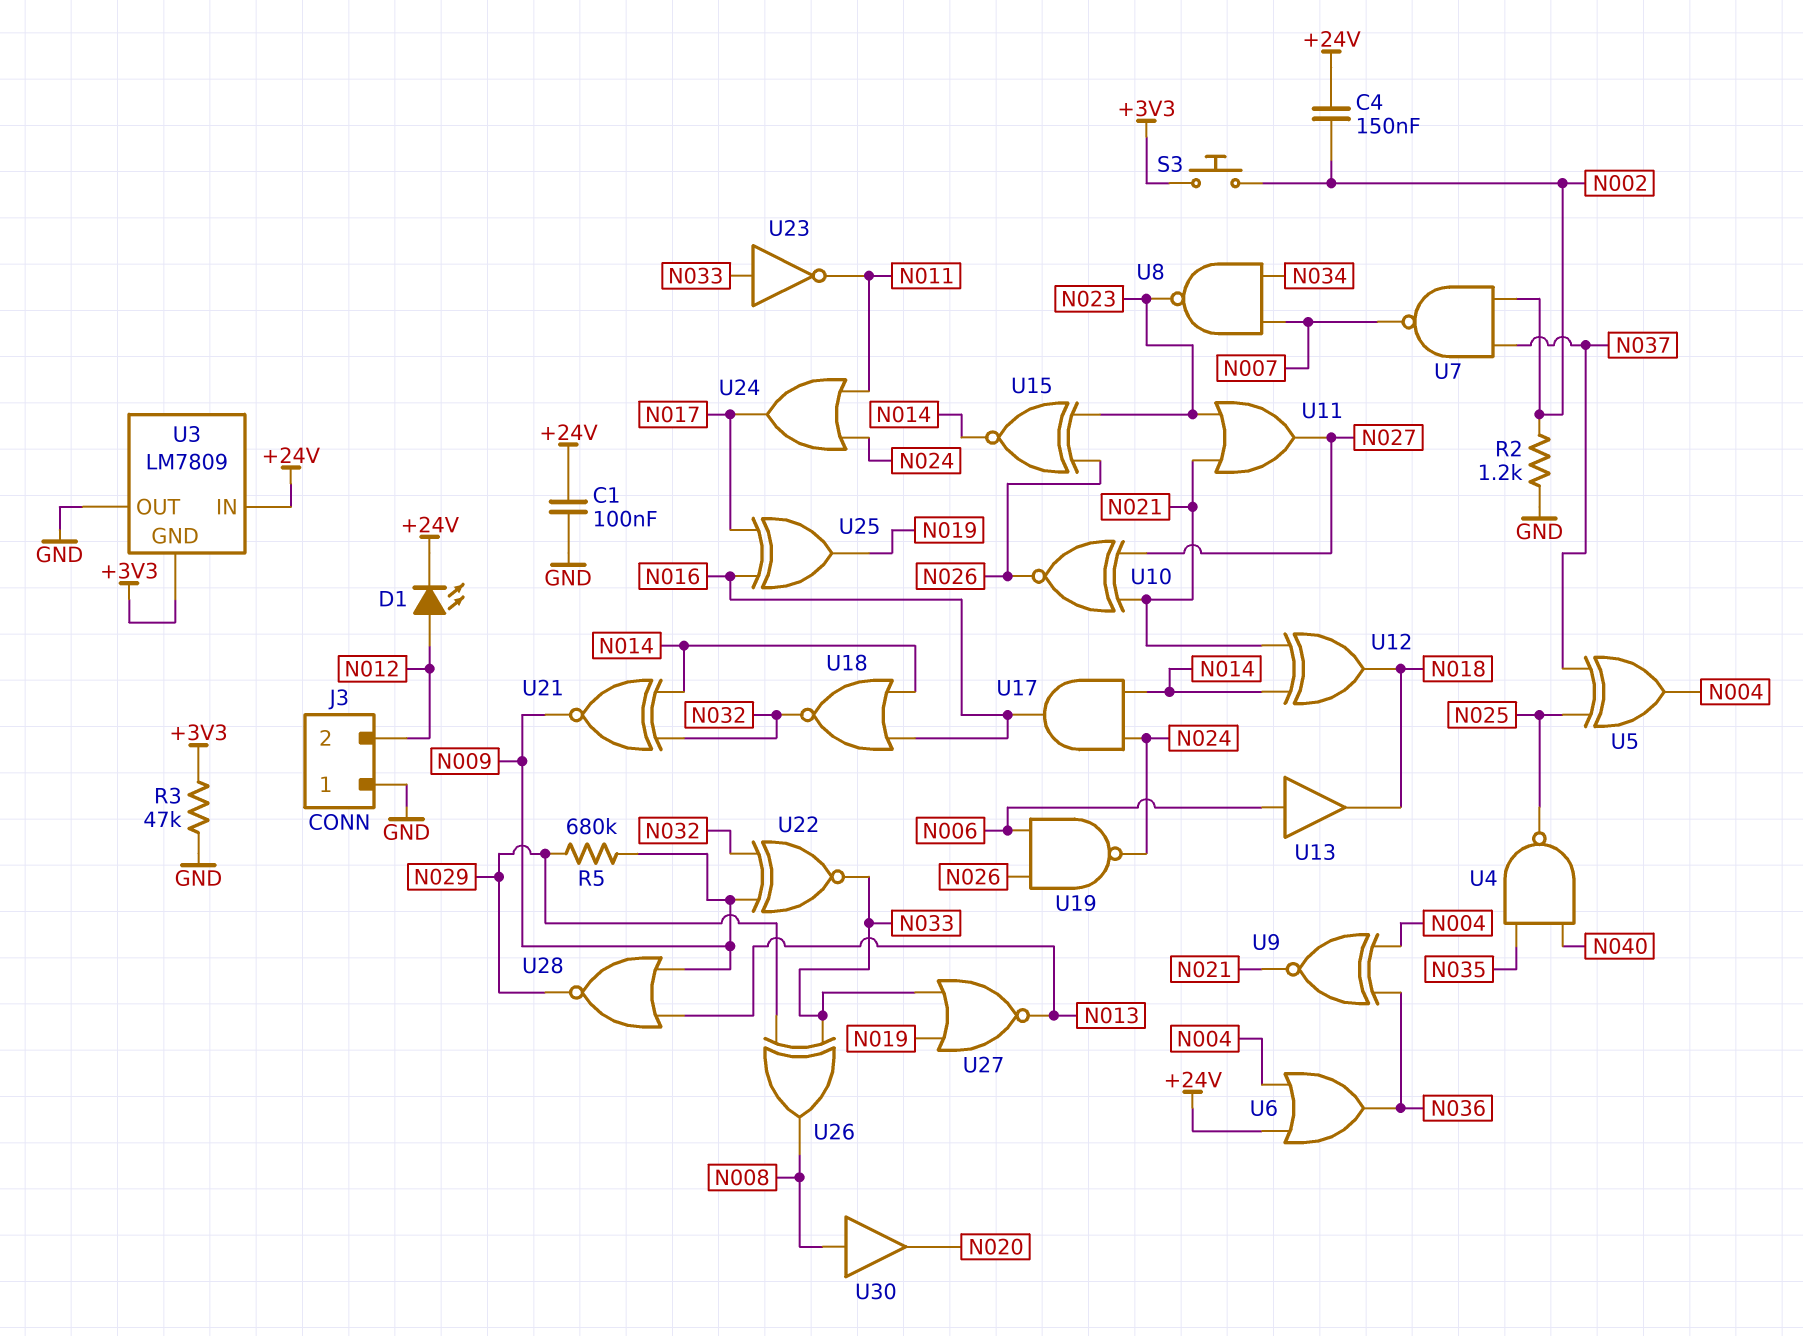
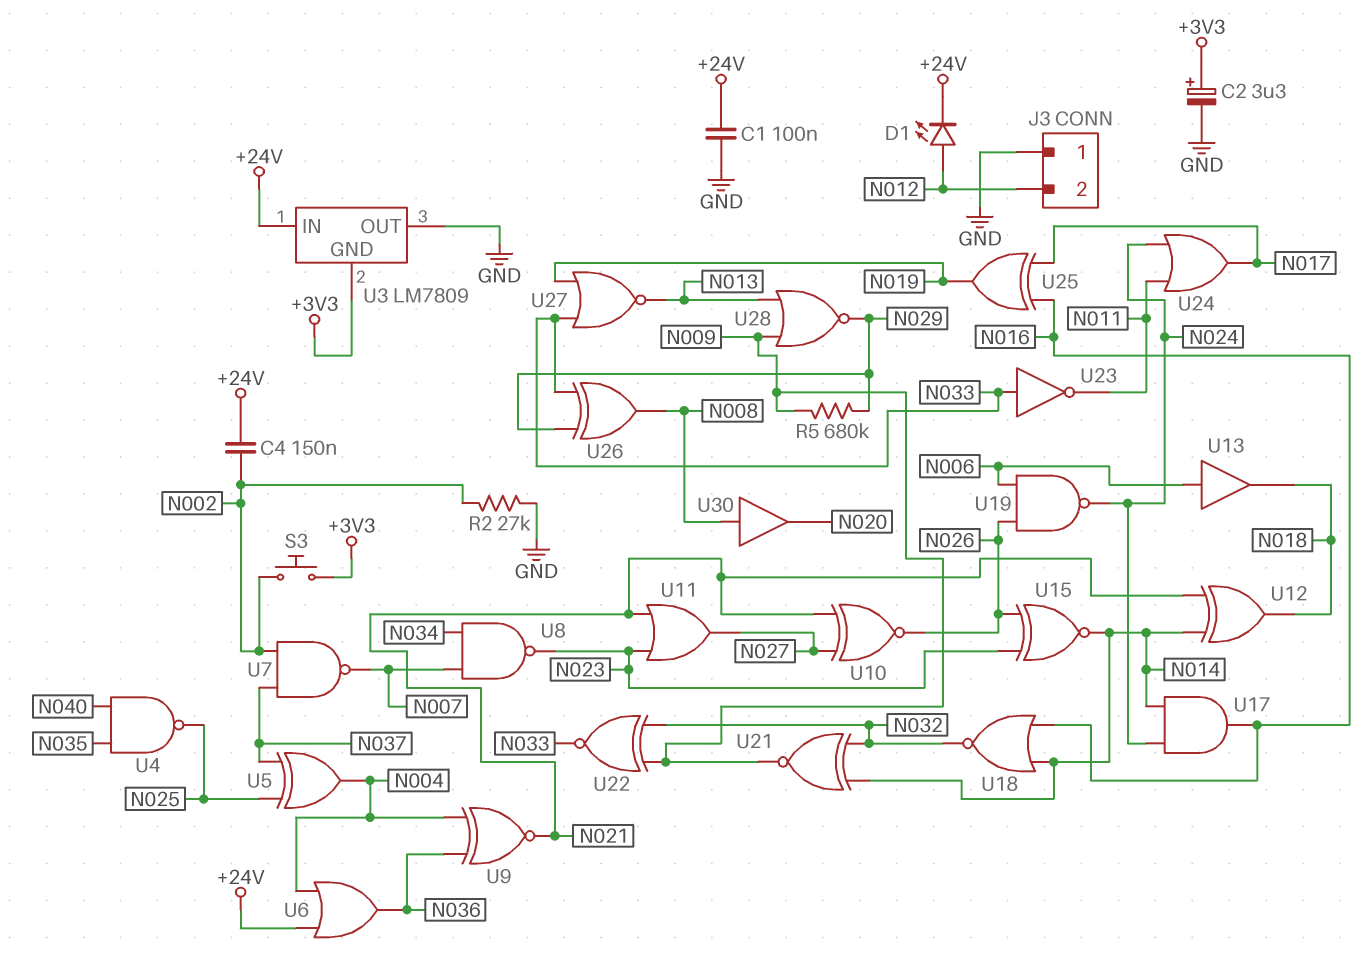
C2: none -> 3.3uF (plus +3V3, minus GND)
R2: 1.2k (GND, N002) -> 27k (GND, N002)
R3: 47k (+3V3, GND) -> none

